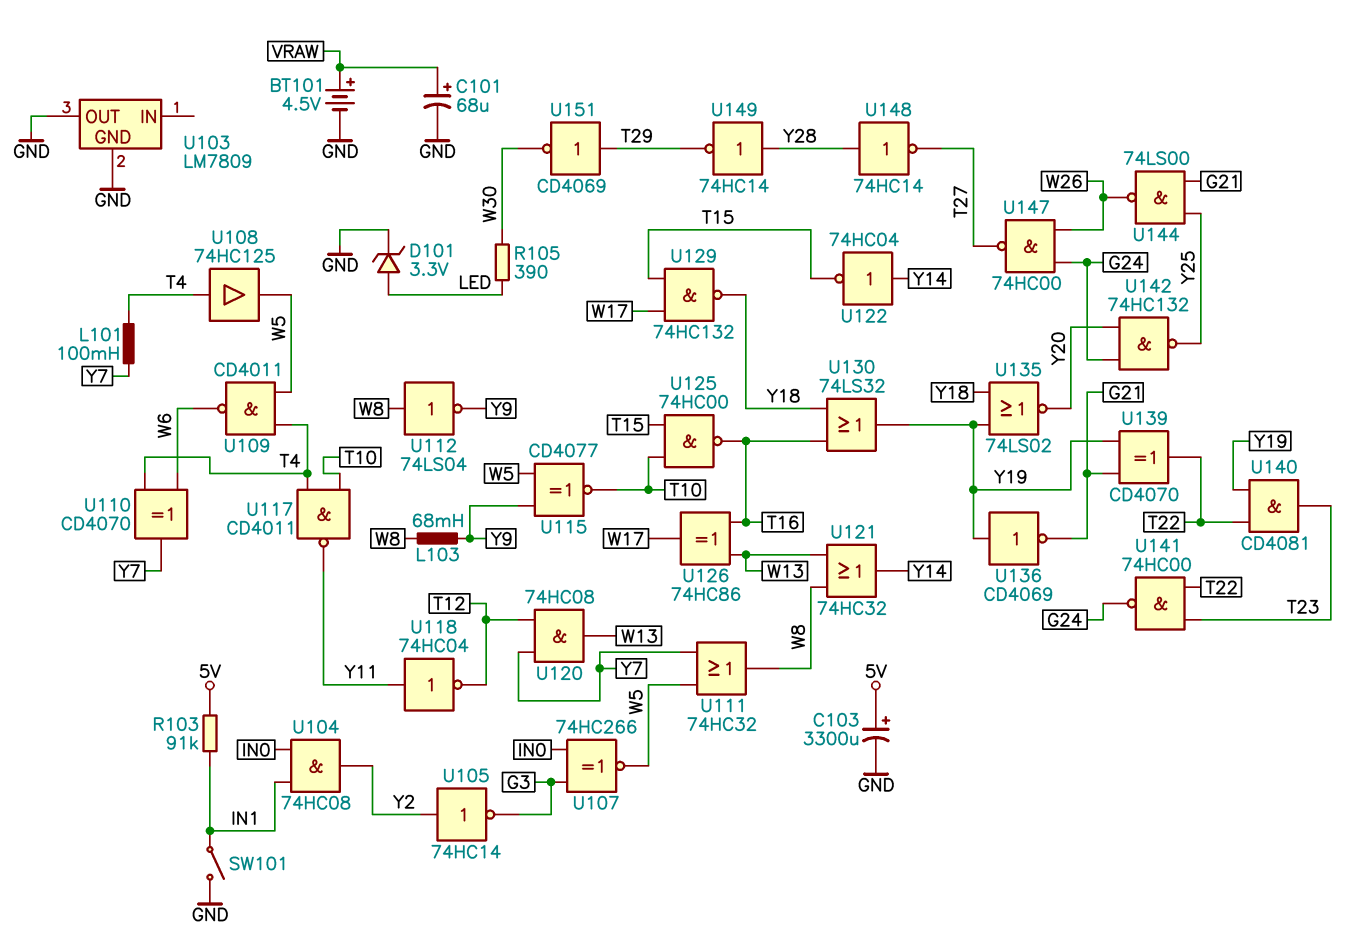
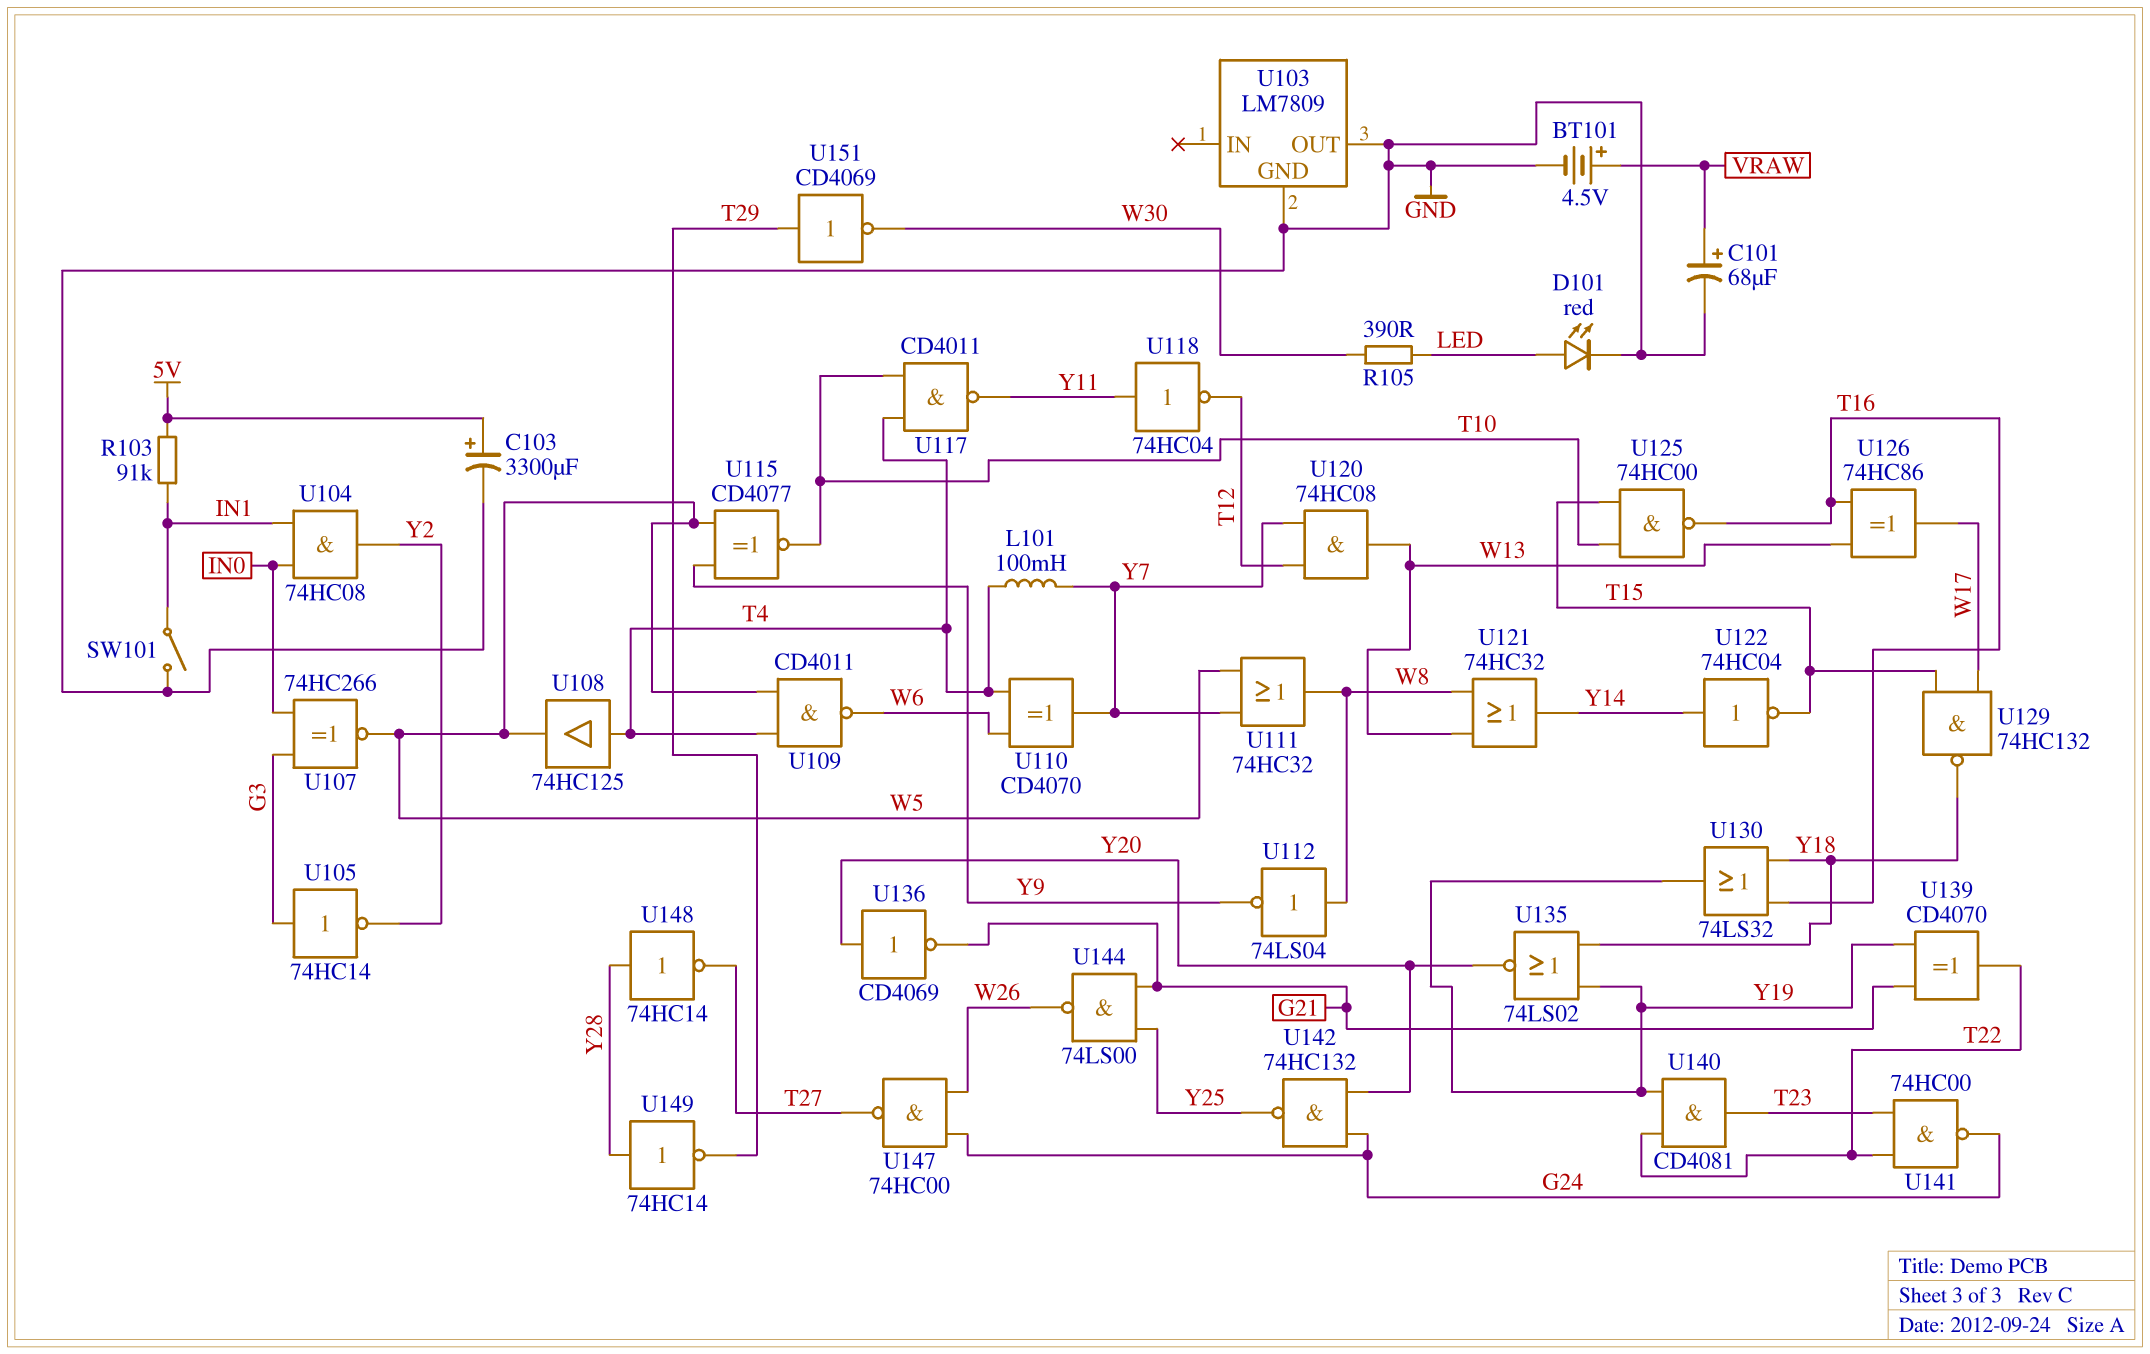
D101: zener 3.3V (A LED, K GND) -> LED red (A LED, K GND)
L103: 68mH (W8, Y9) -> none
U105: NOT 74HC14 (in Y2, out G3) -> NOT 74HC14 (in G3, out Y2)
U136: NOT CD4069 (in Y19, out G21) -> NOT CD4069 (in Y20, out G21)

